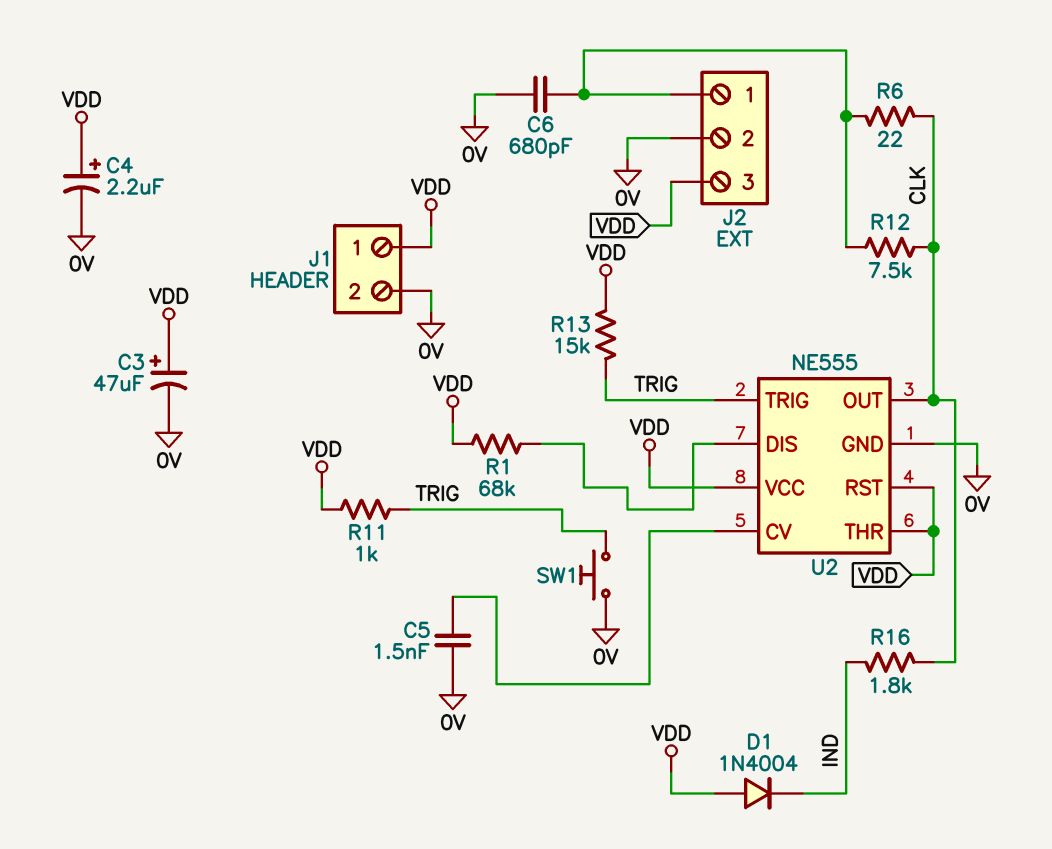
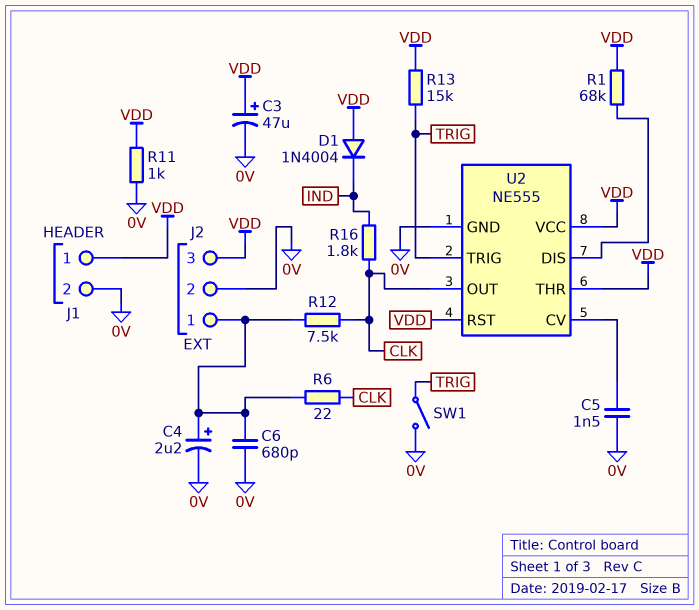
C4: 2.2uF (plus VDD, minus 0V) -> 2.2uF (plus J2/1, minus 0V)
R11: 1k (TRIG, VDD) -> 1k (0V, VDD)
SW1: button (0V, TRIG) -> switch (0V, TRIG)

